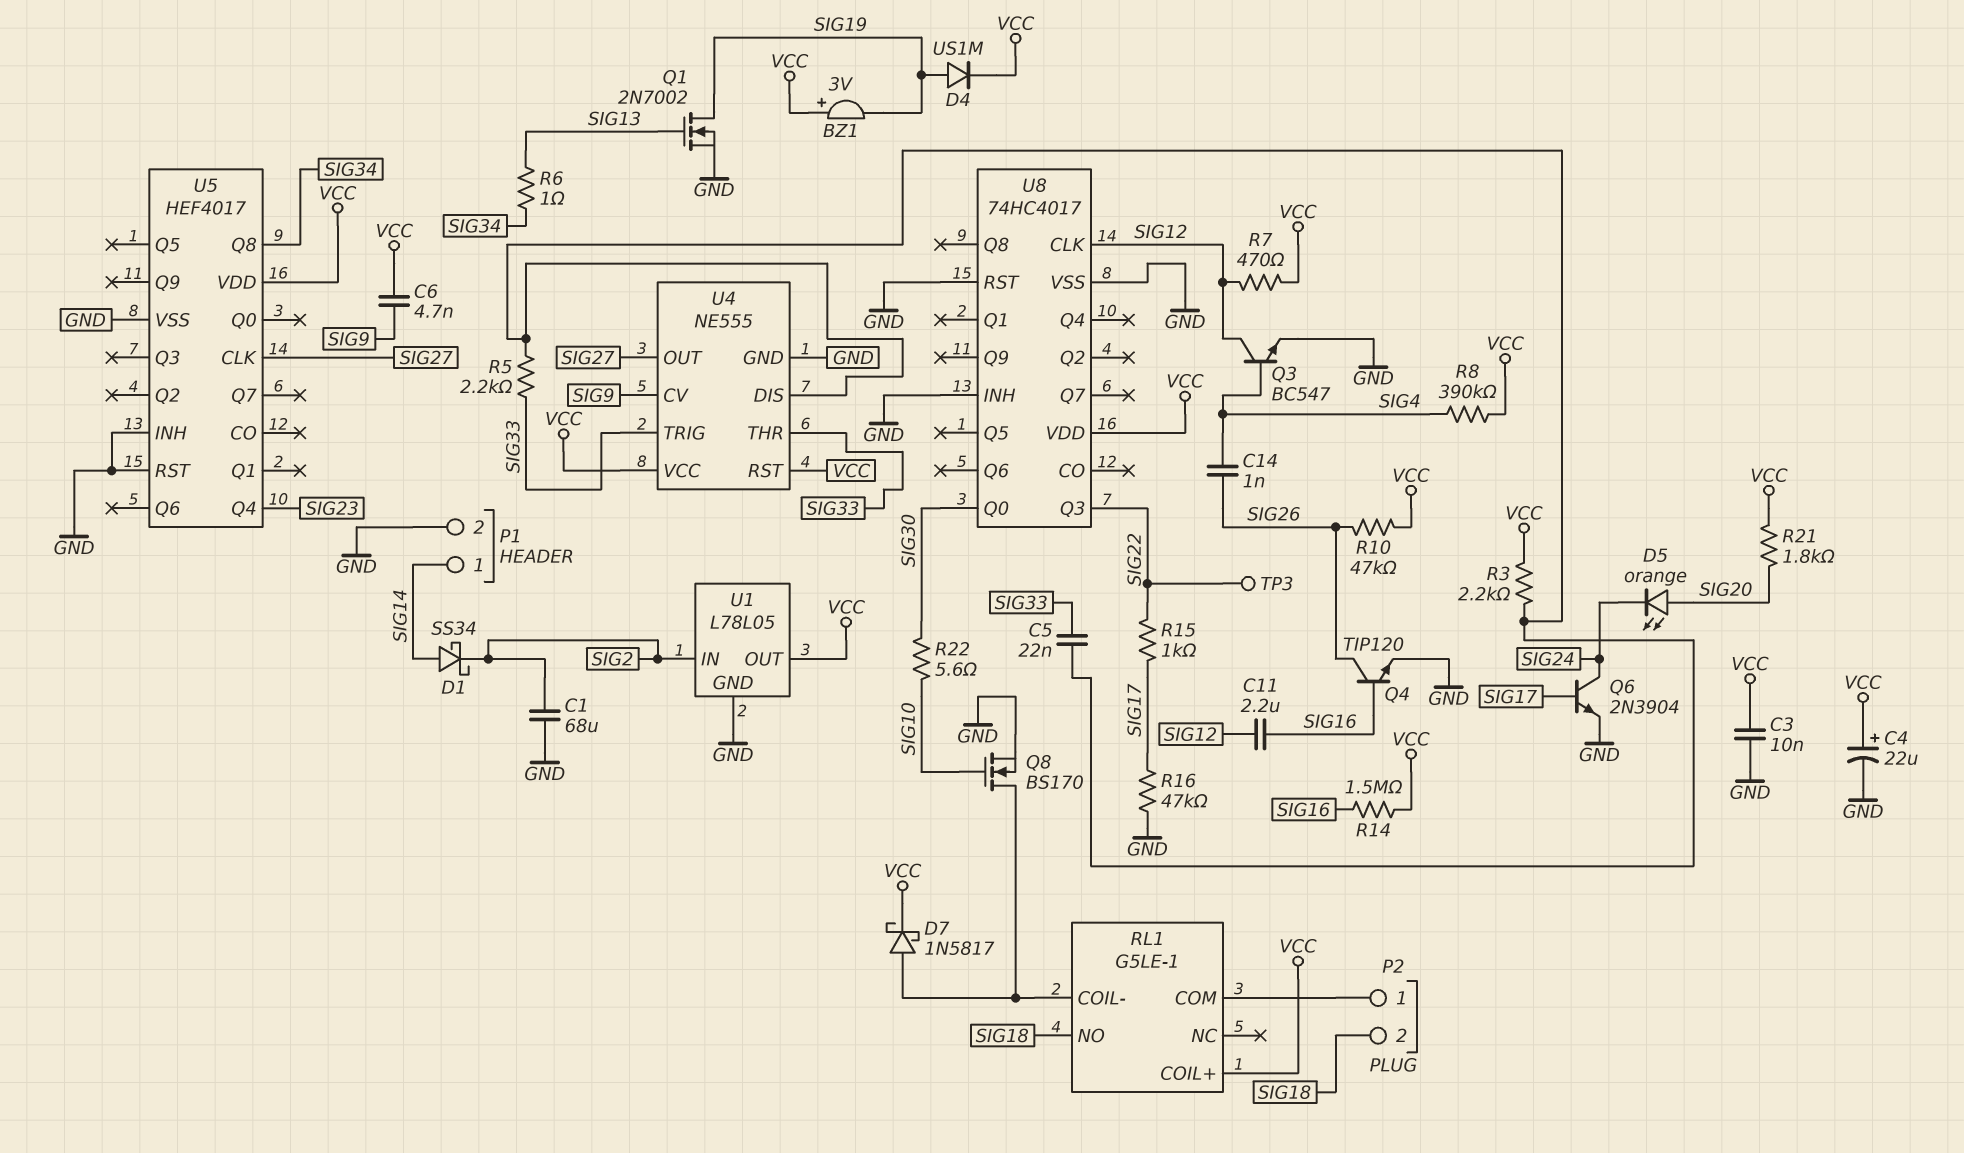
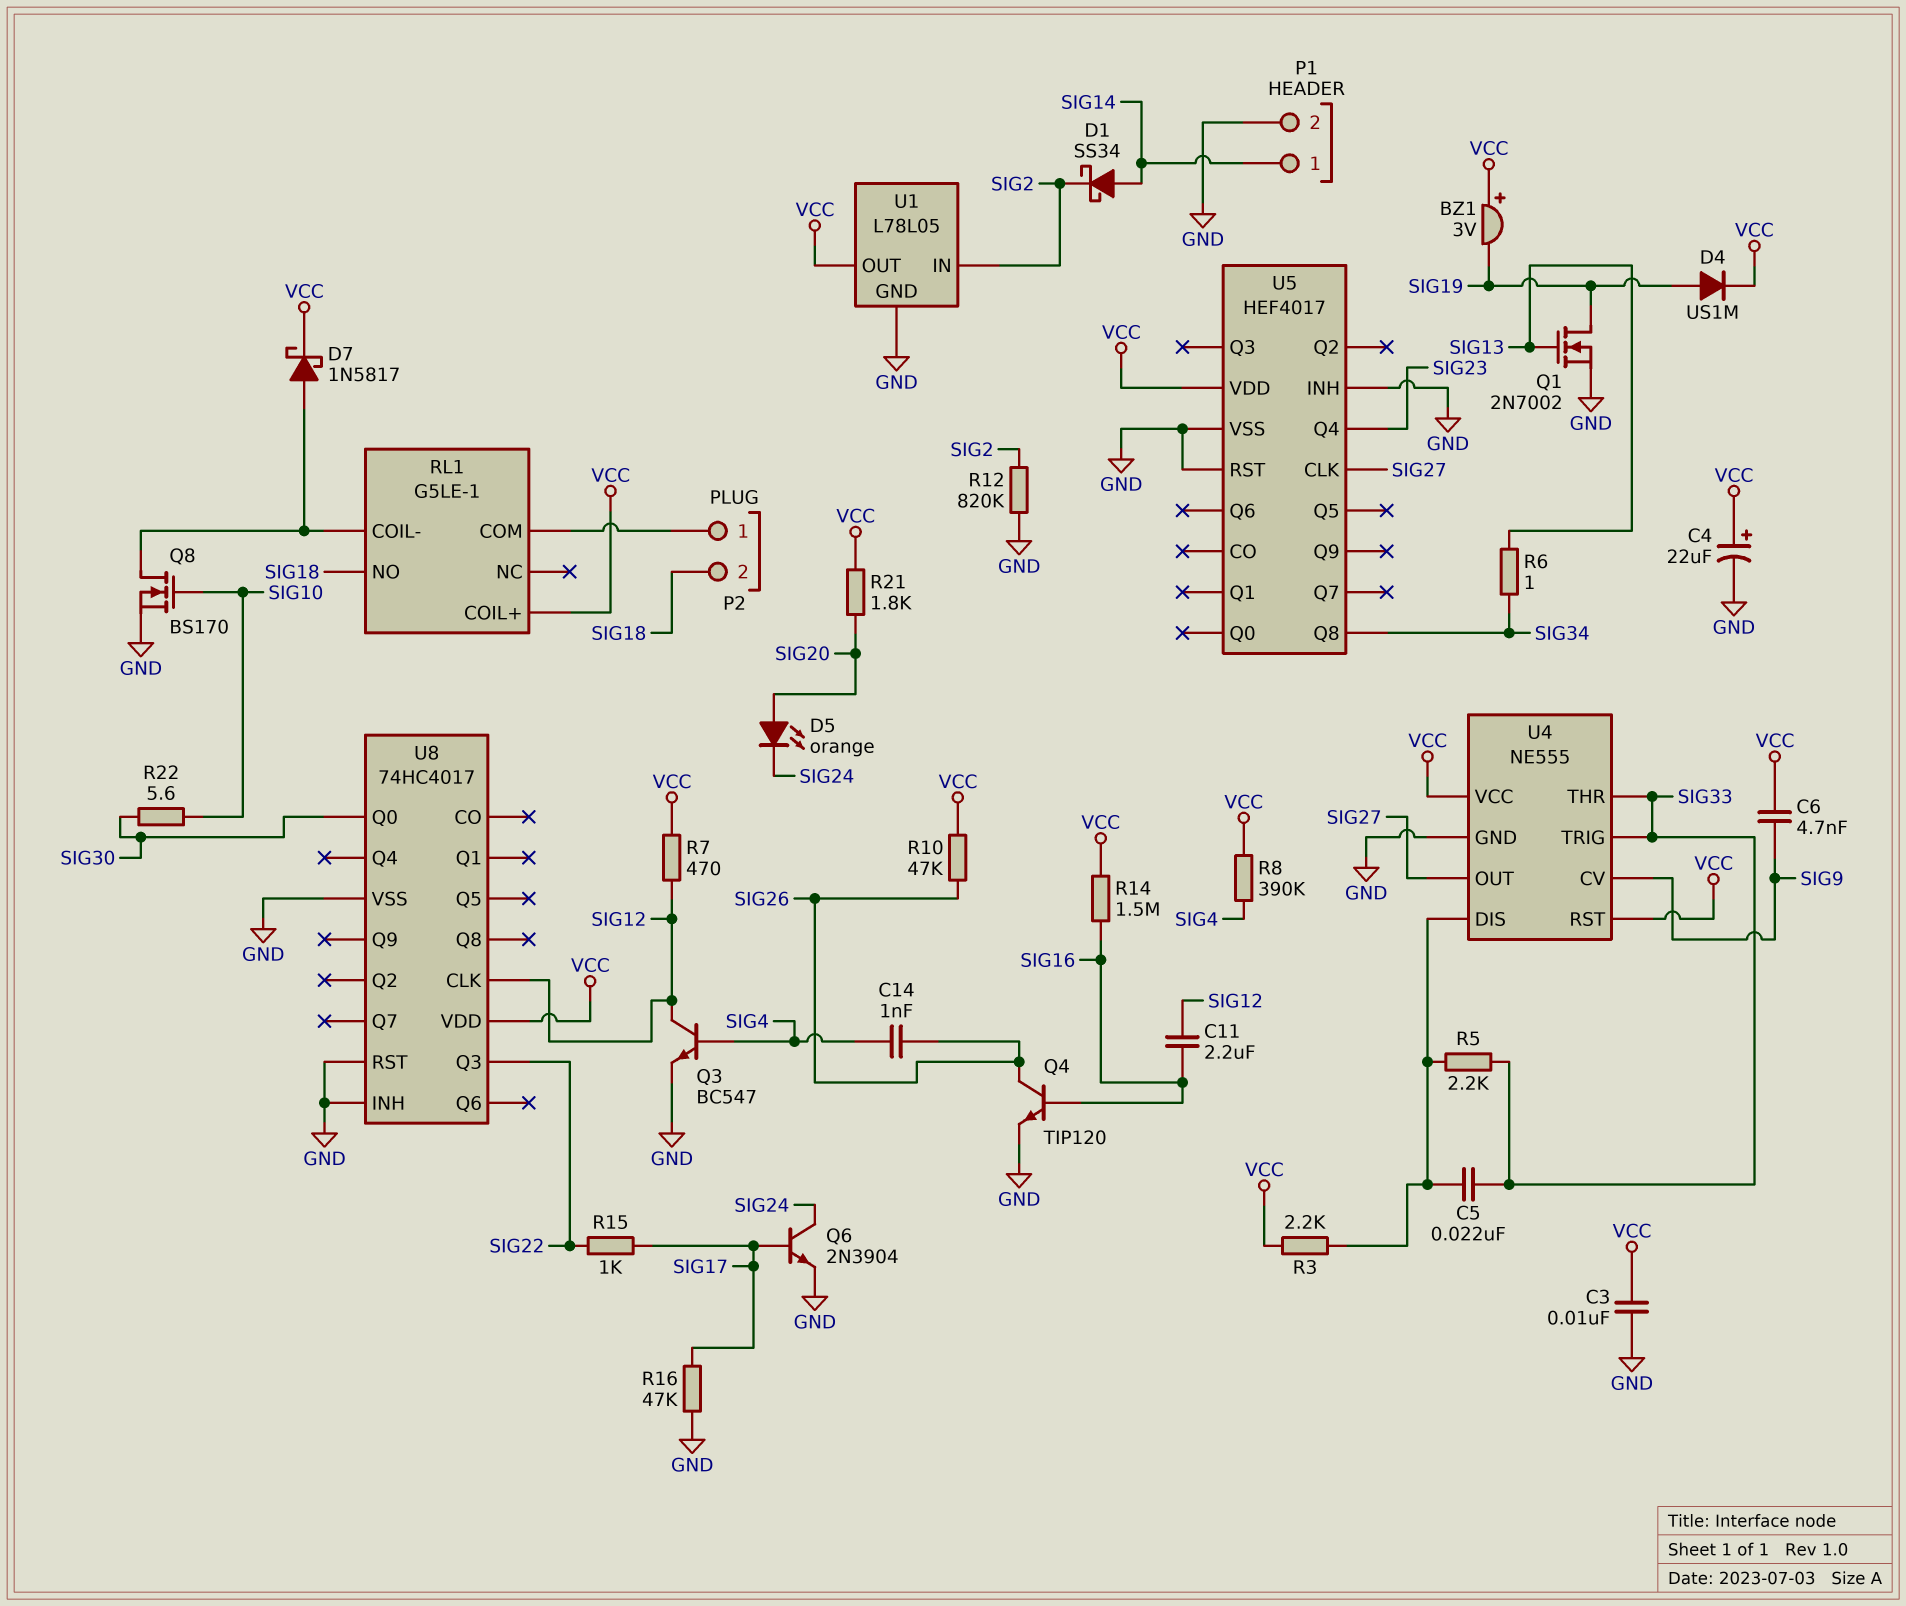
C1: 68uF (GND, SIG2) -> none
R12: none -> 820k (GND, SIG2)
TP3: test point (SIG22) -> none

